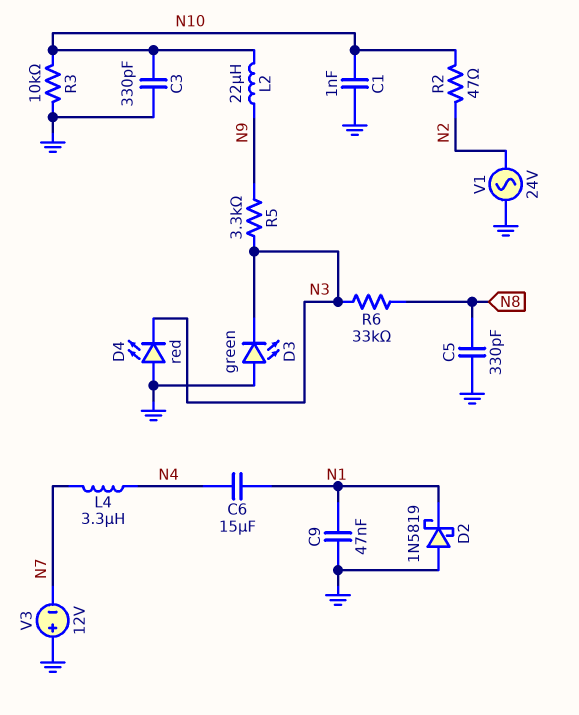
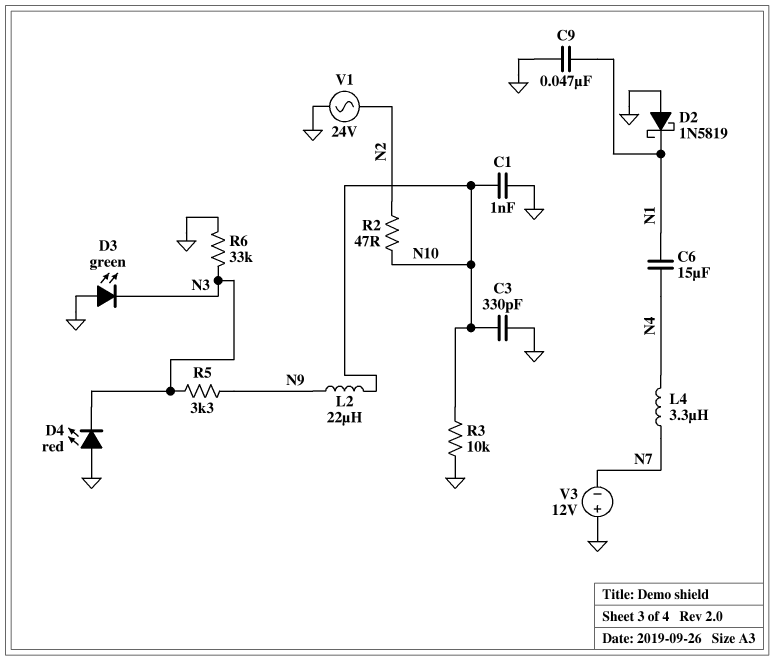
C5: 330pF (GND, N8) -> none
R6: 33k (N3, N8) -> 33k (GND, N3)

